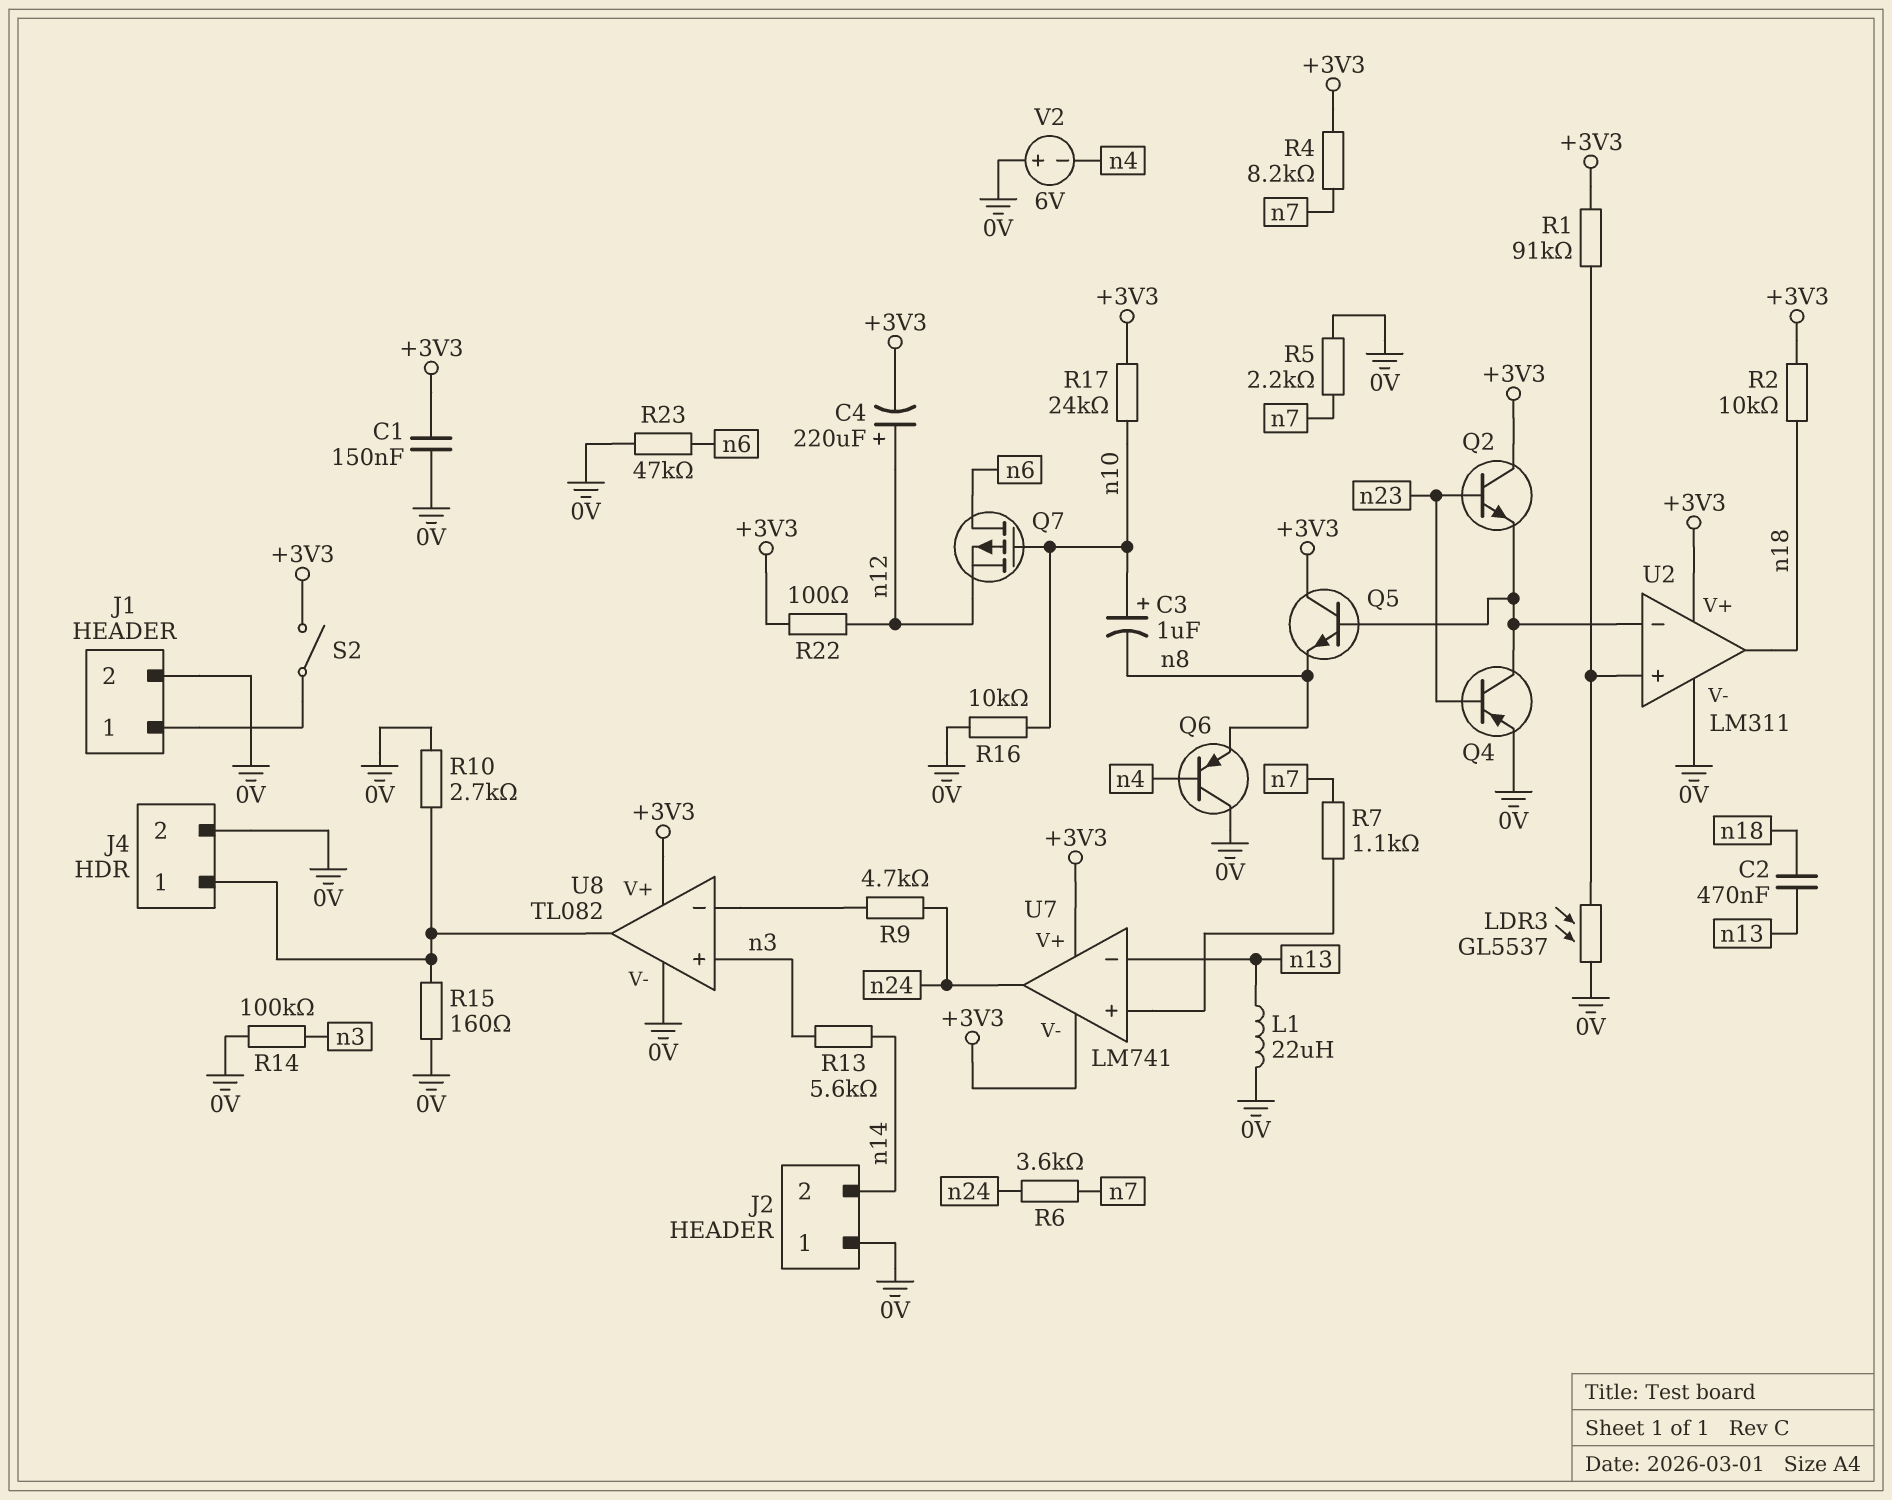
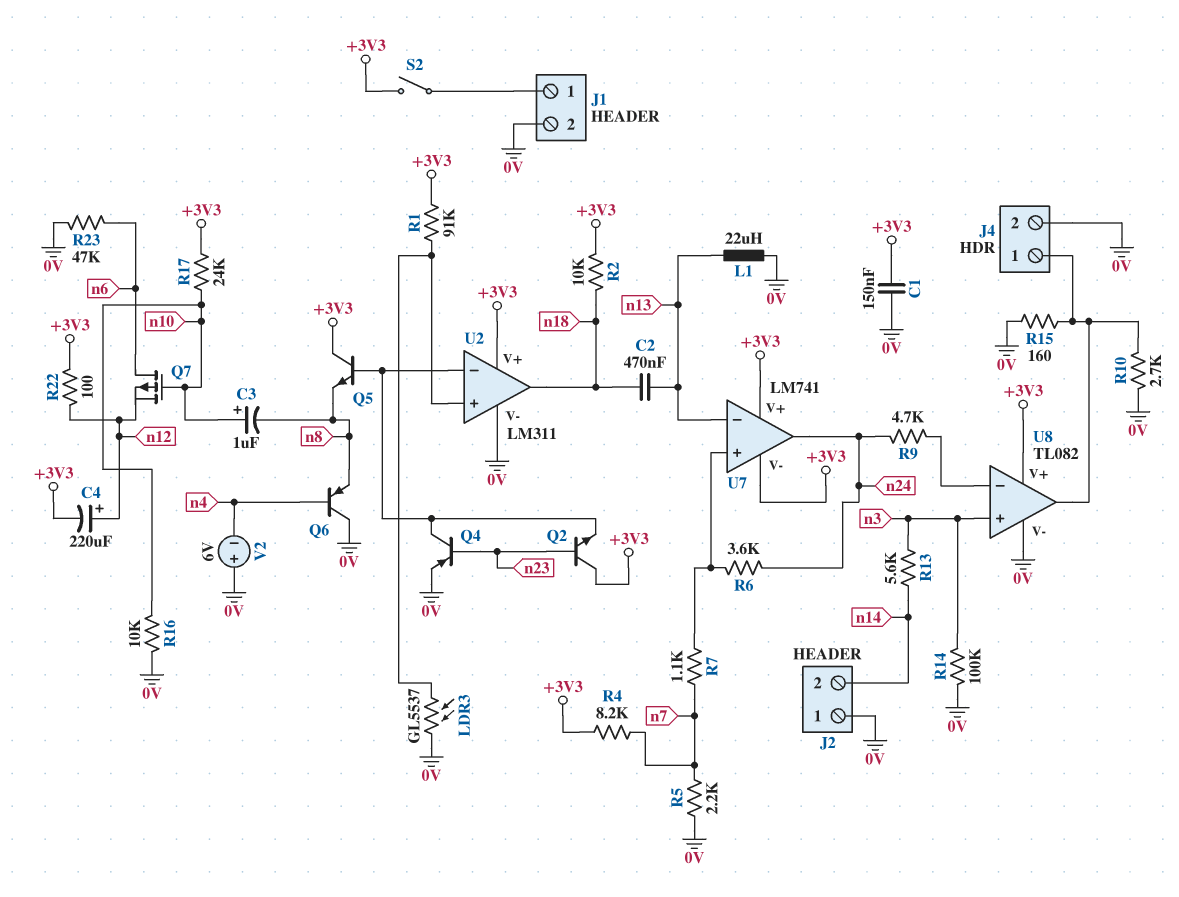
R6: 3.6k (n7, n24) -> 3.6k (U7/in+, n24)

